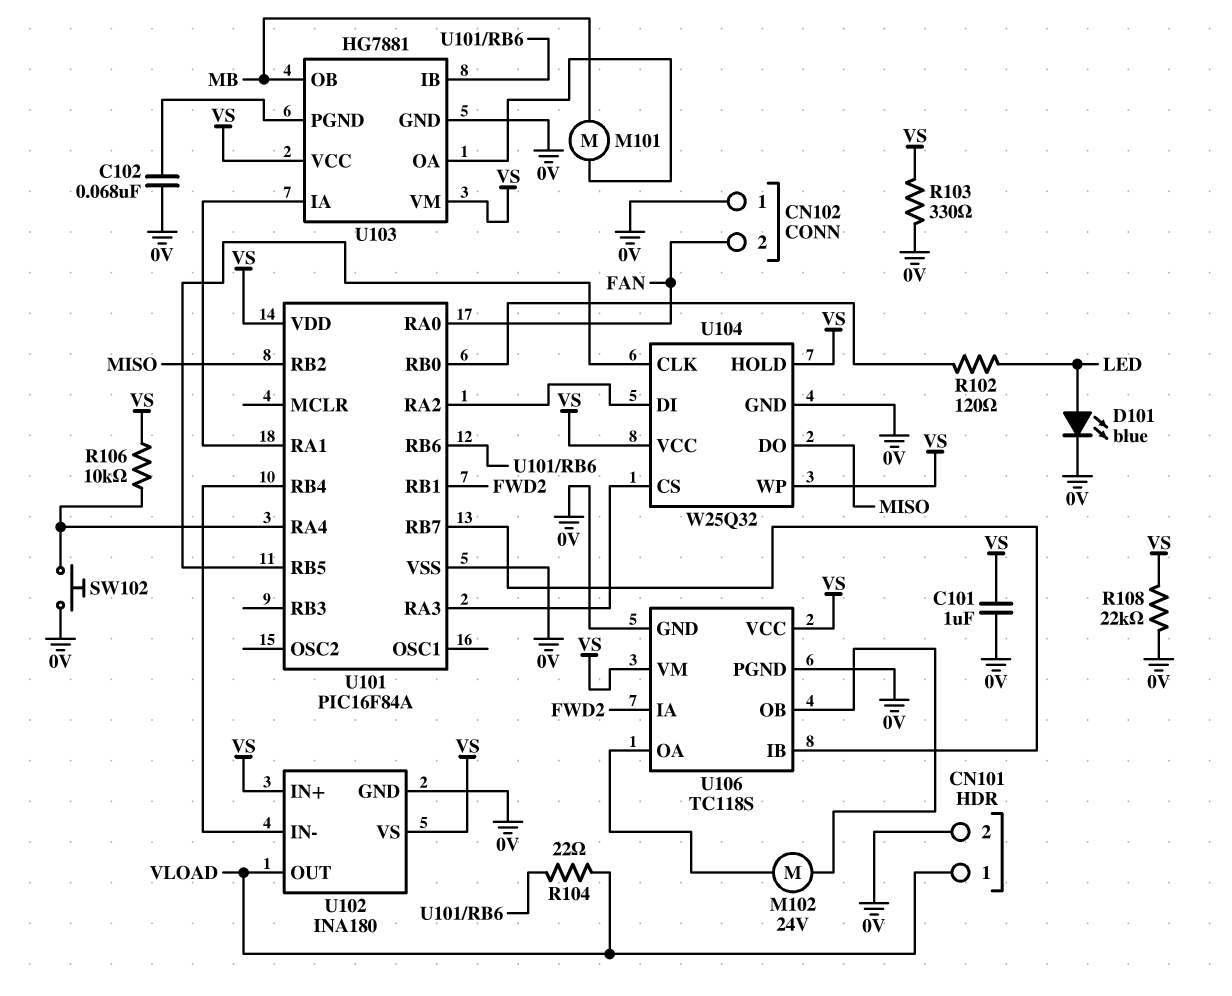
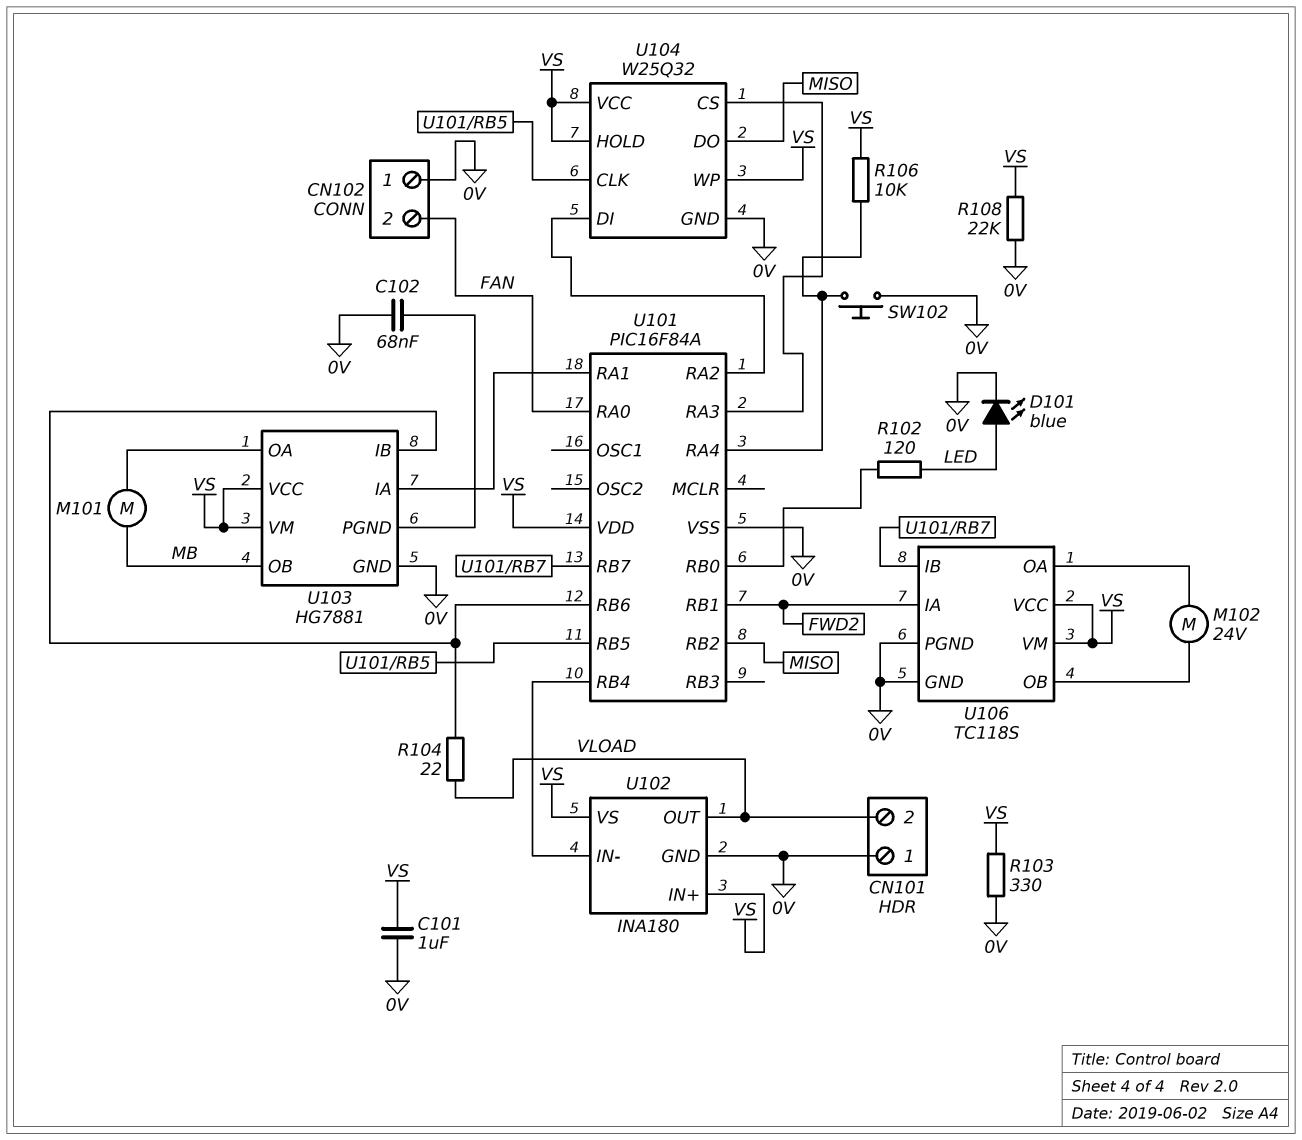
CN101 pin 1: VLOAD -> 0V
CN101 pin 2: 0V -> VLOAD

